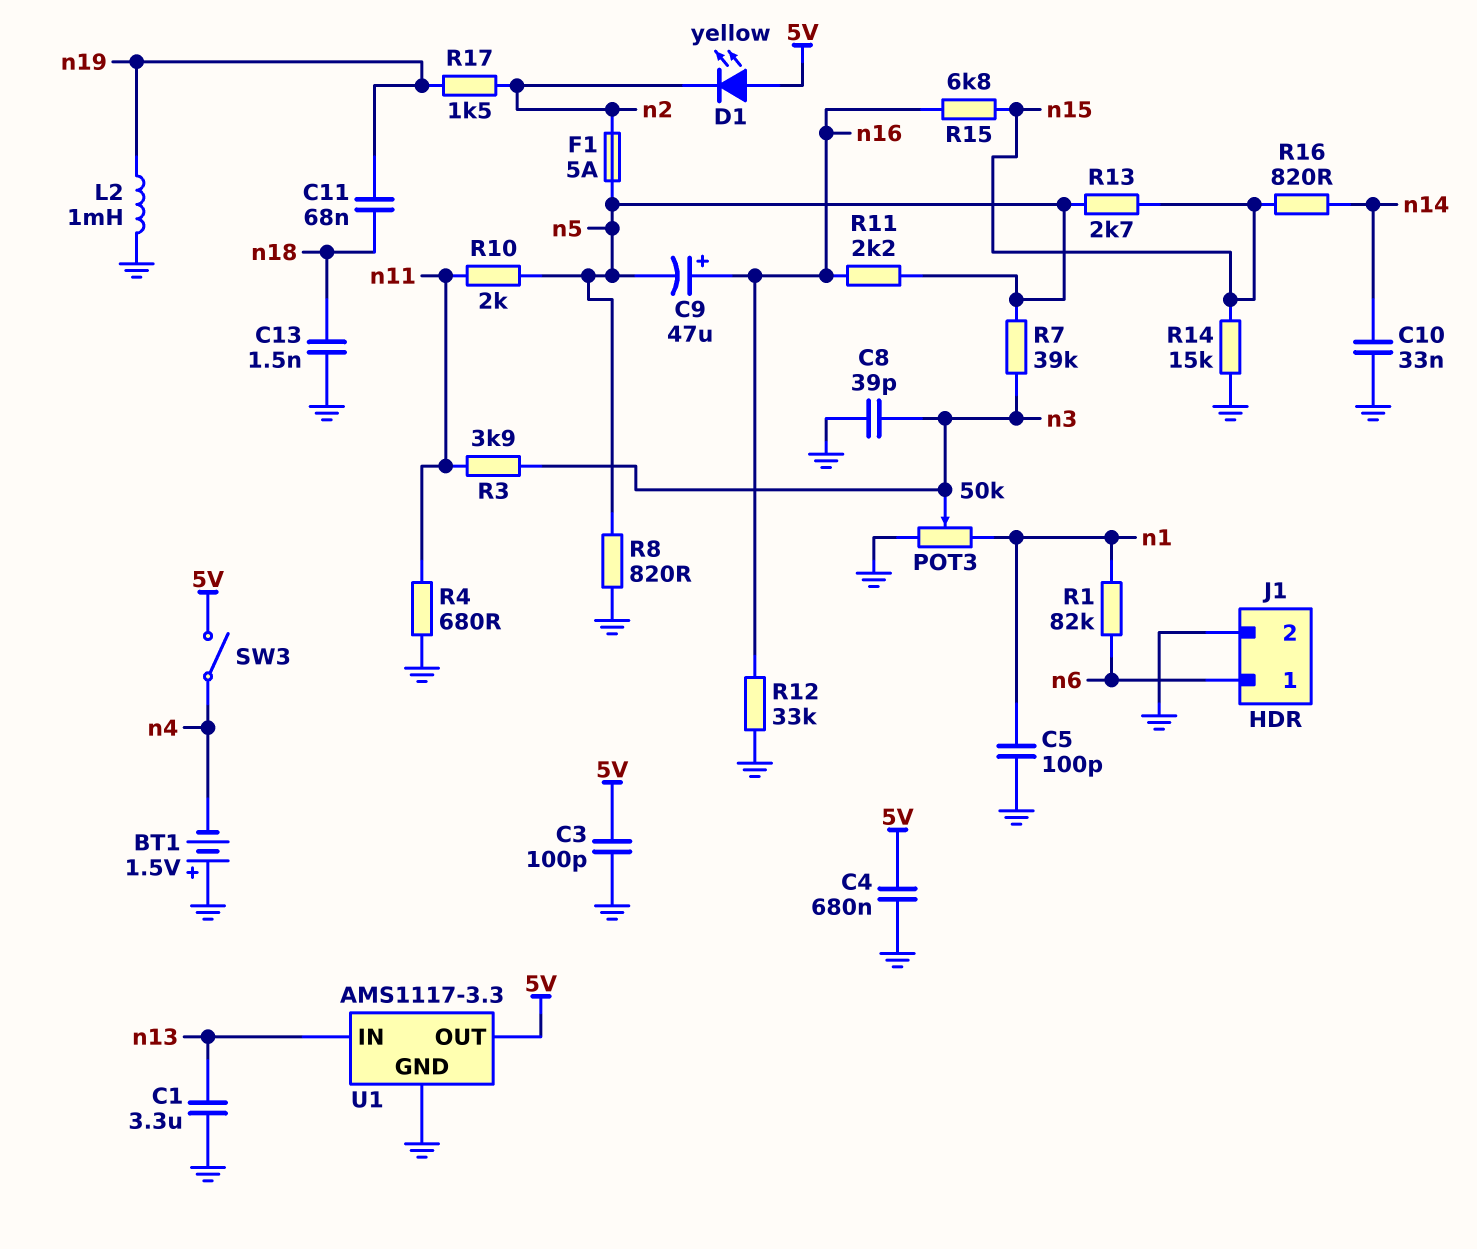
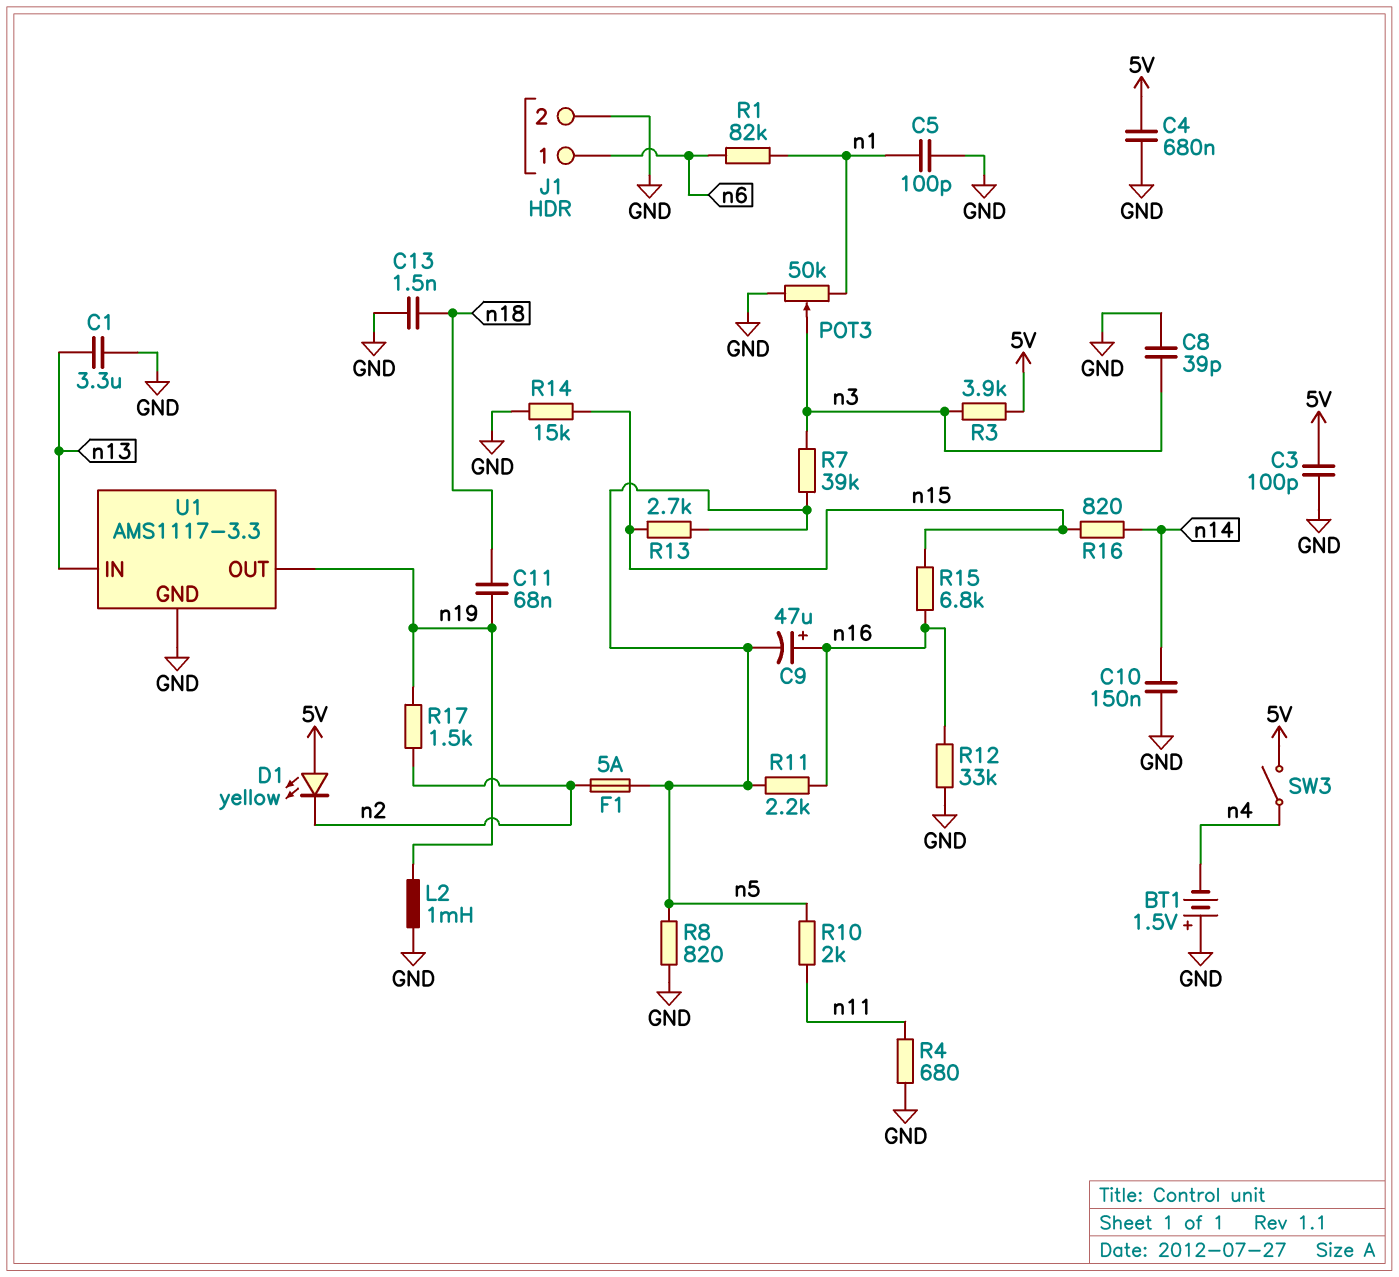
C10: 33nF (GND, n14) -> 150nF (GND, n14)
R3: 3.9k (n3, n11) -> 3.9k (5V, n3)
U1 pin OUT: 5V -> n19

